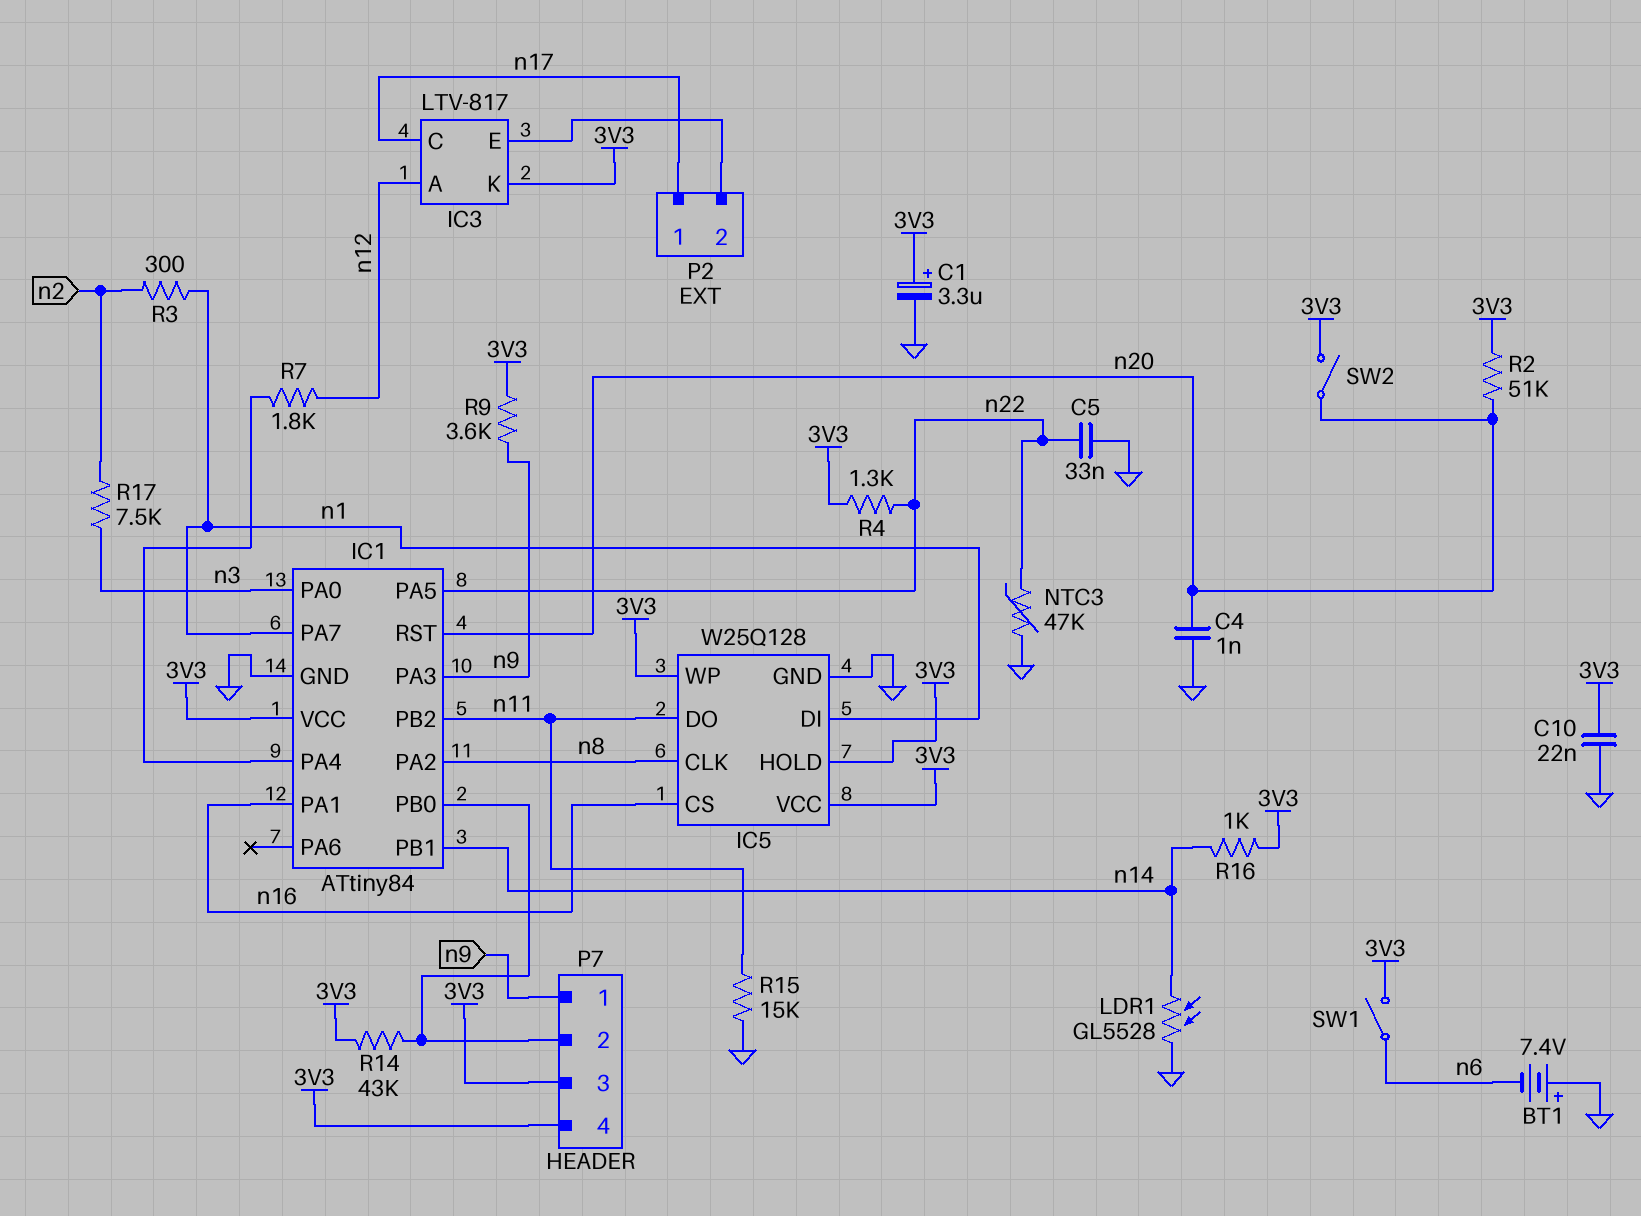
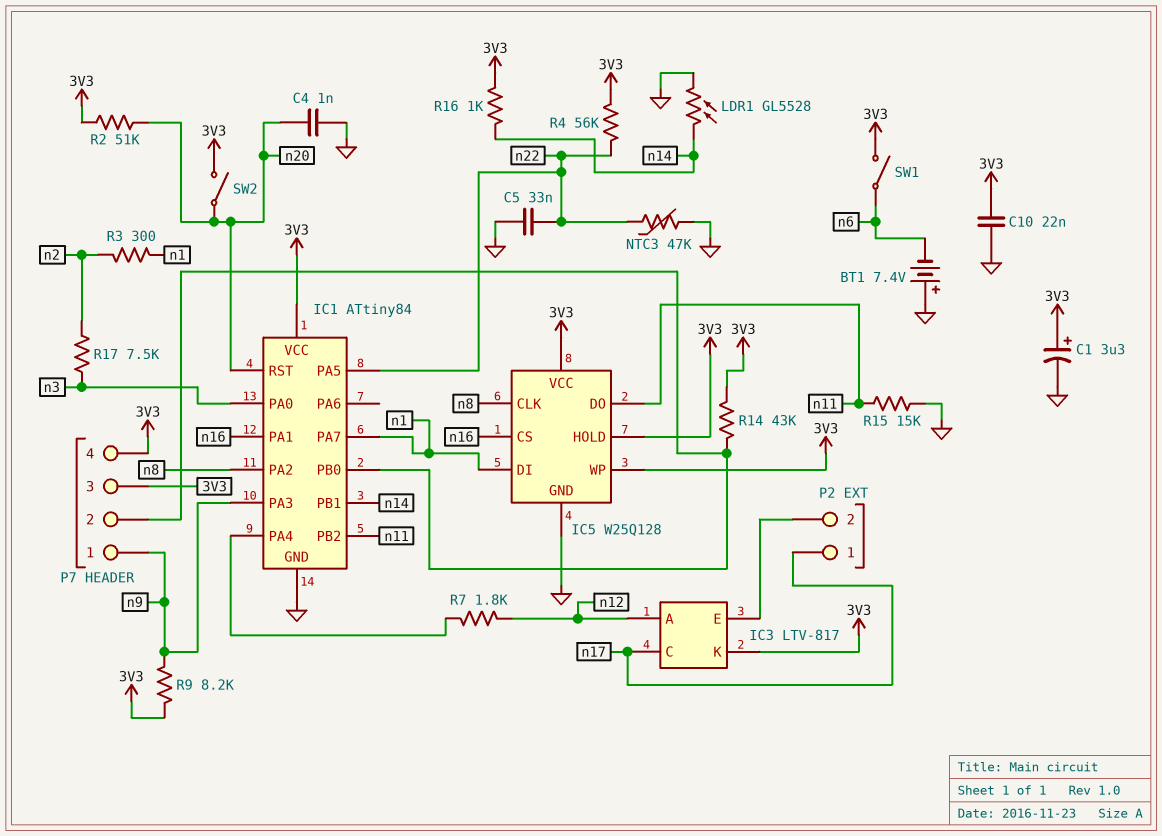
R4: 1.3k (3V3, n22) -> 56k (3V3, n22)
R9: 3.6k (3V3, n9) -> 8.2k (3V3, n9)

